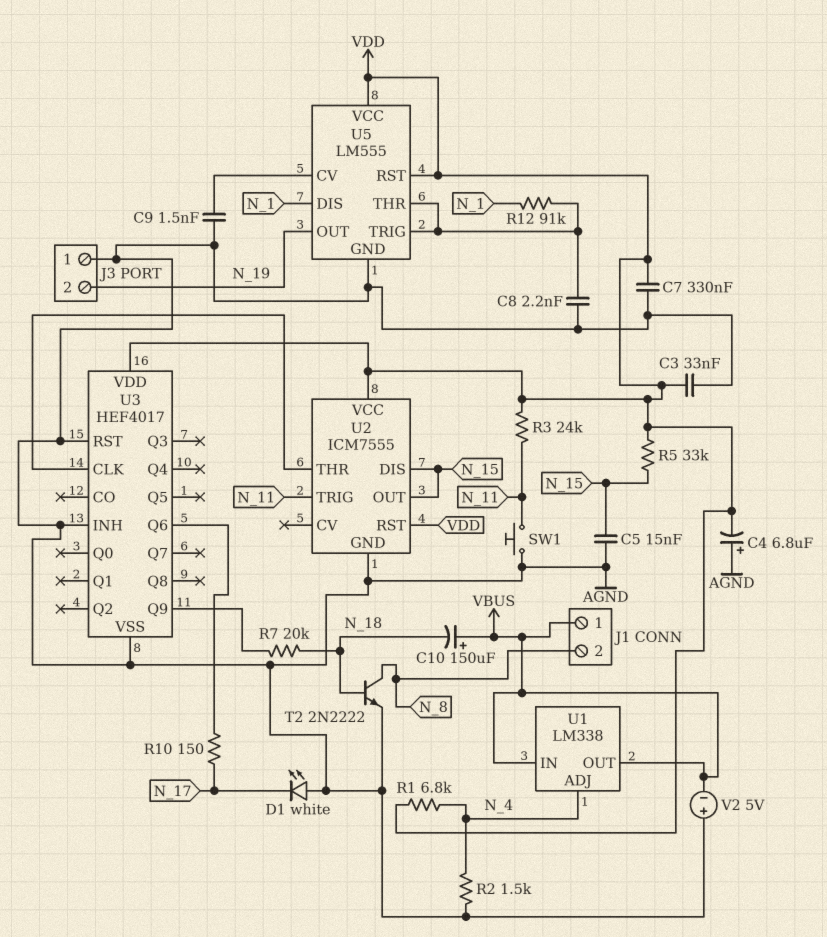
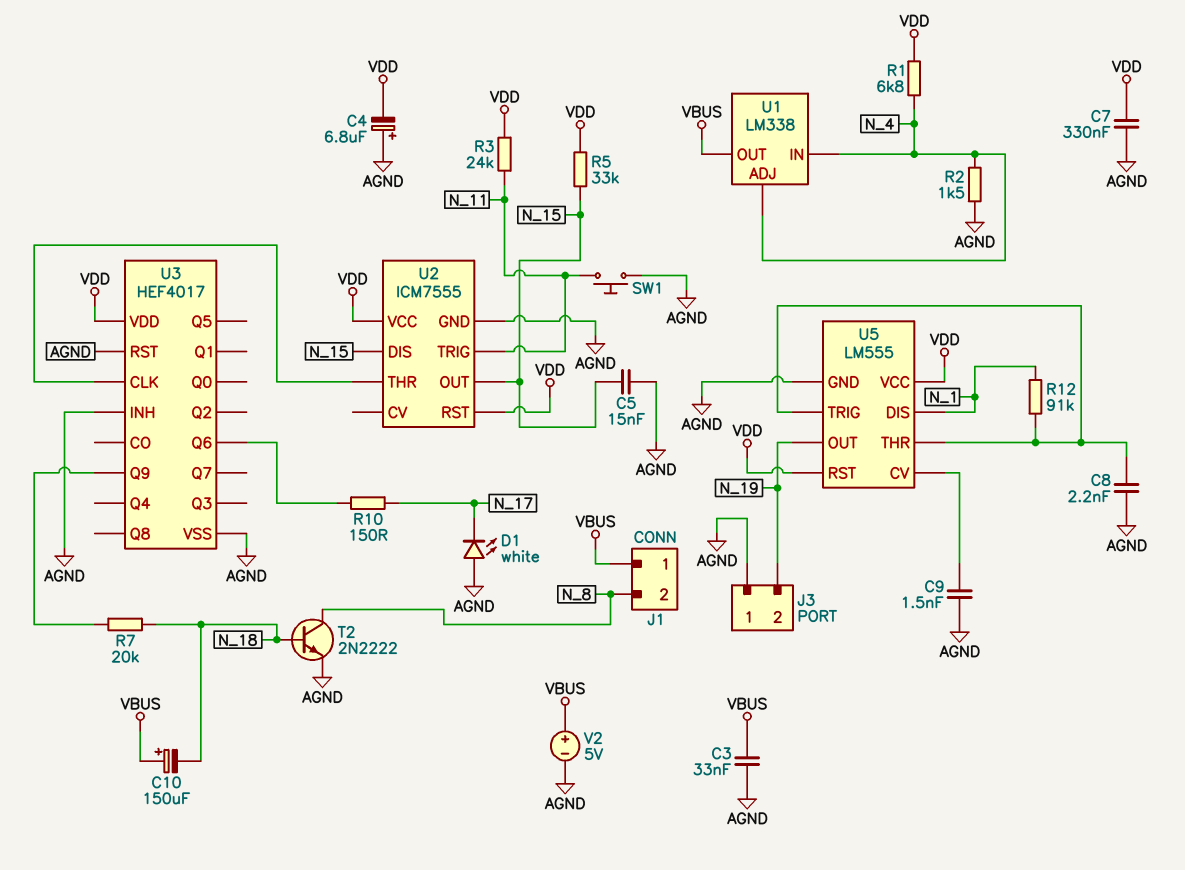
C3: 33nF (AGND, VDD) -> 33nF (AGND, VBUS)
U1 pin IN: VBUS -> N_4
V2: 5V (plus AGND, minus VBUS) -> 5V (plus VBUS, minus AGND)

